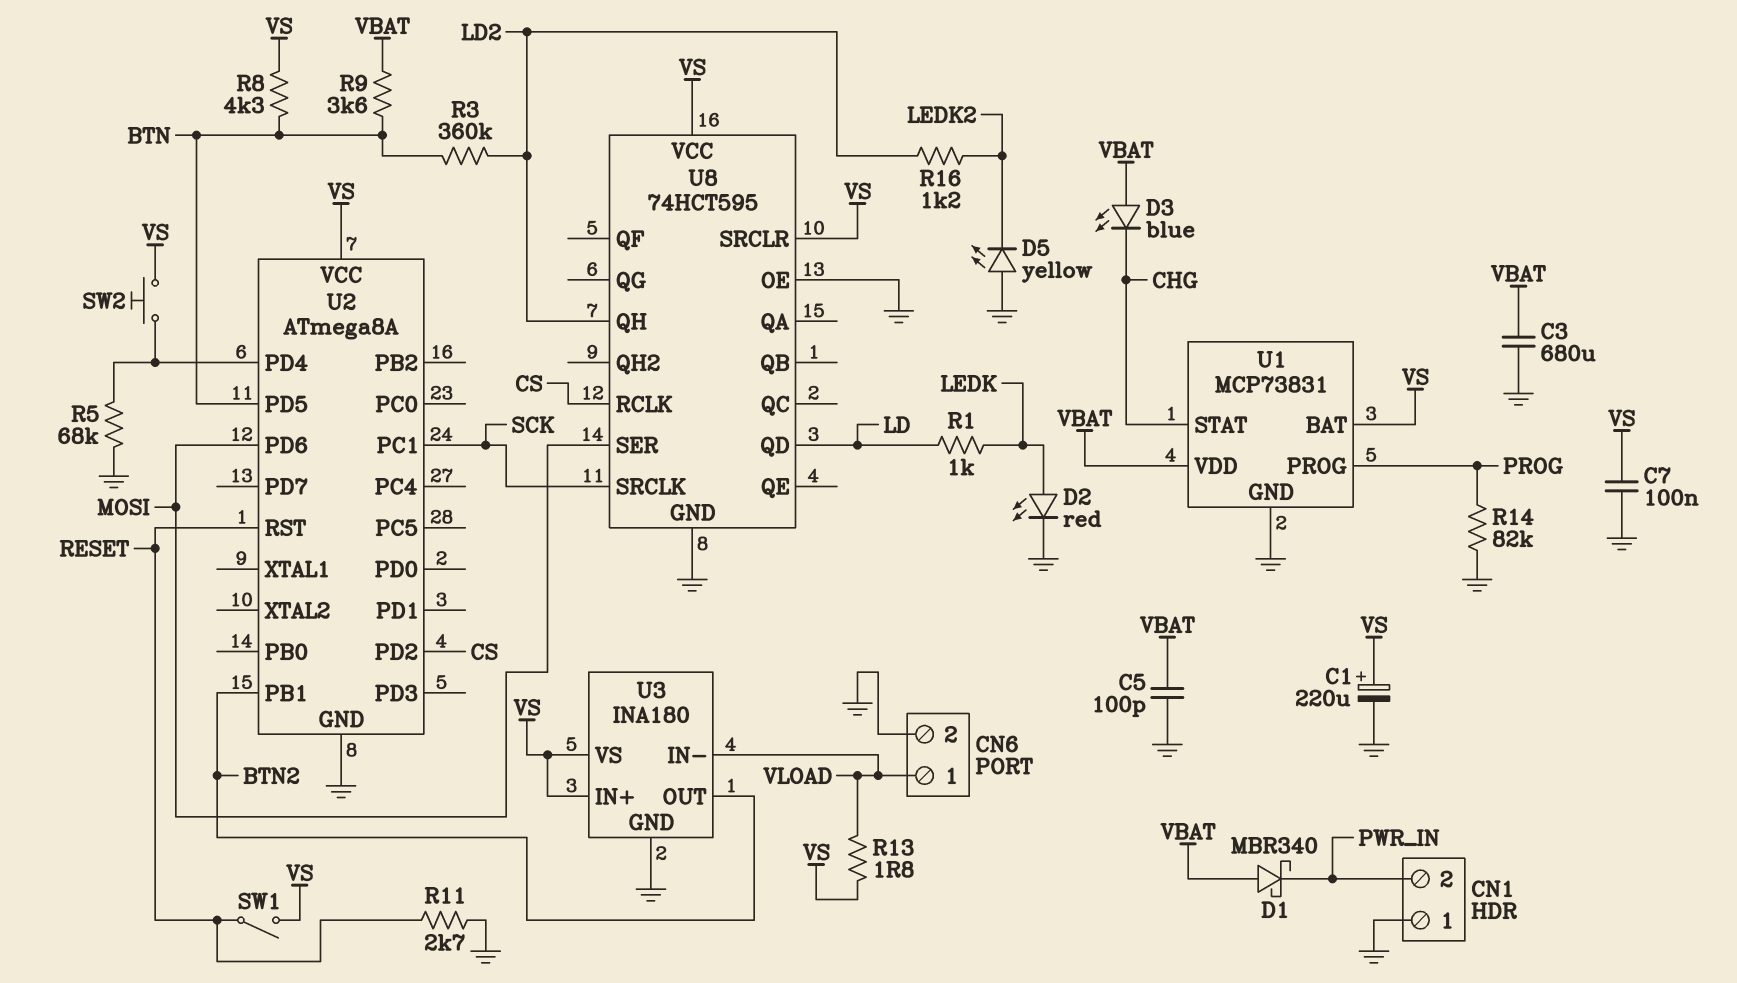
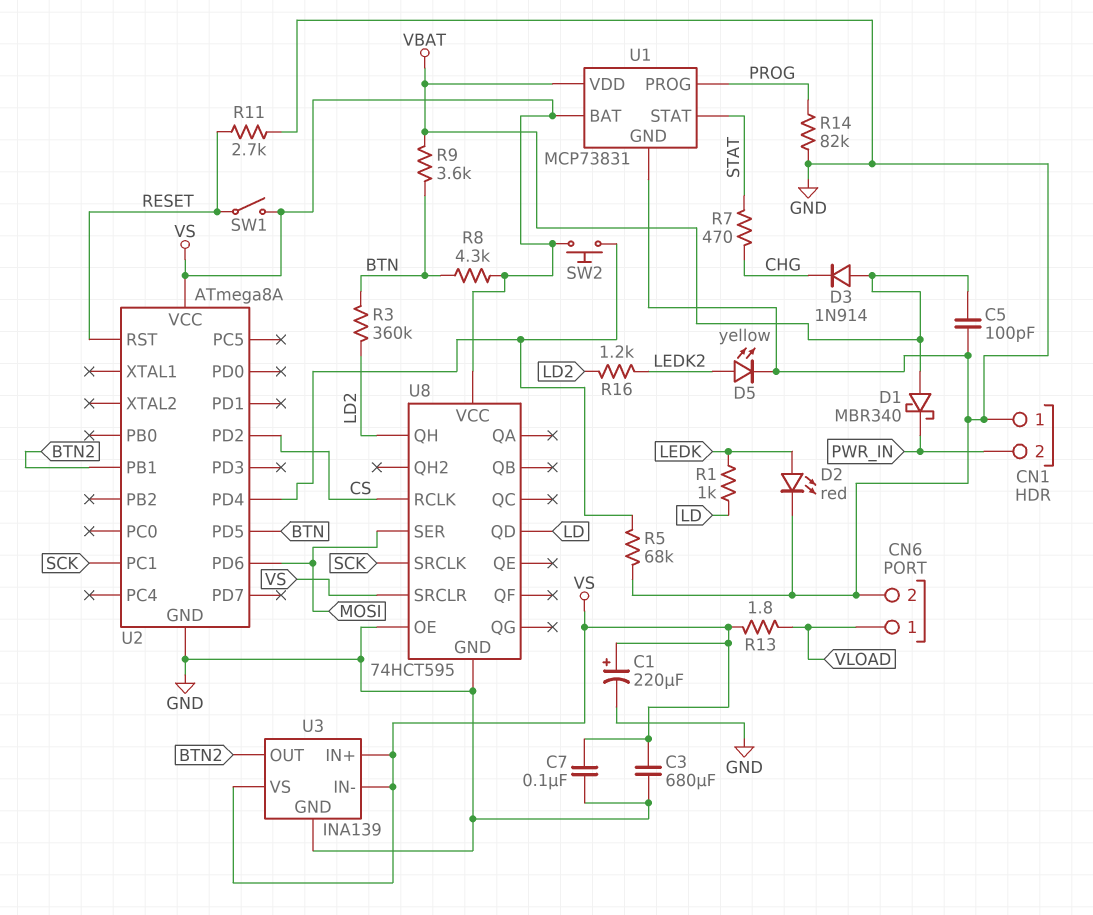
C3: 680uF (GND, VBAT) -> 680uF (GND, VS)
D3: LED blue (A VBAT, K CHG) -> diode 1N914 (A VBAT, K CHG)
D5: LED yellow (A GND, K LEDK2) -> LED yellow (A LEDK2, K GND)
R7: none -> 470 (CHG, STAT)
U1 pin STAT: CHG -> STAT
U3: INA180 -> INA139
U3 pin IN-: VLOAD -> VS

